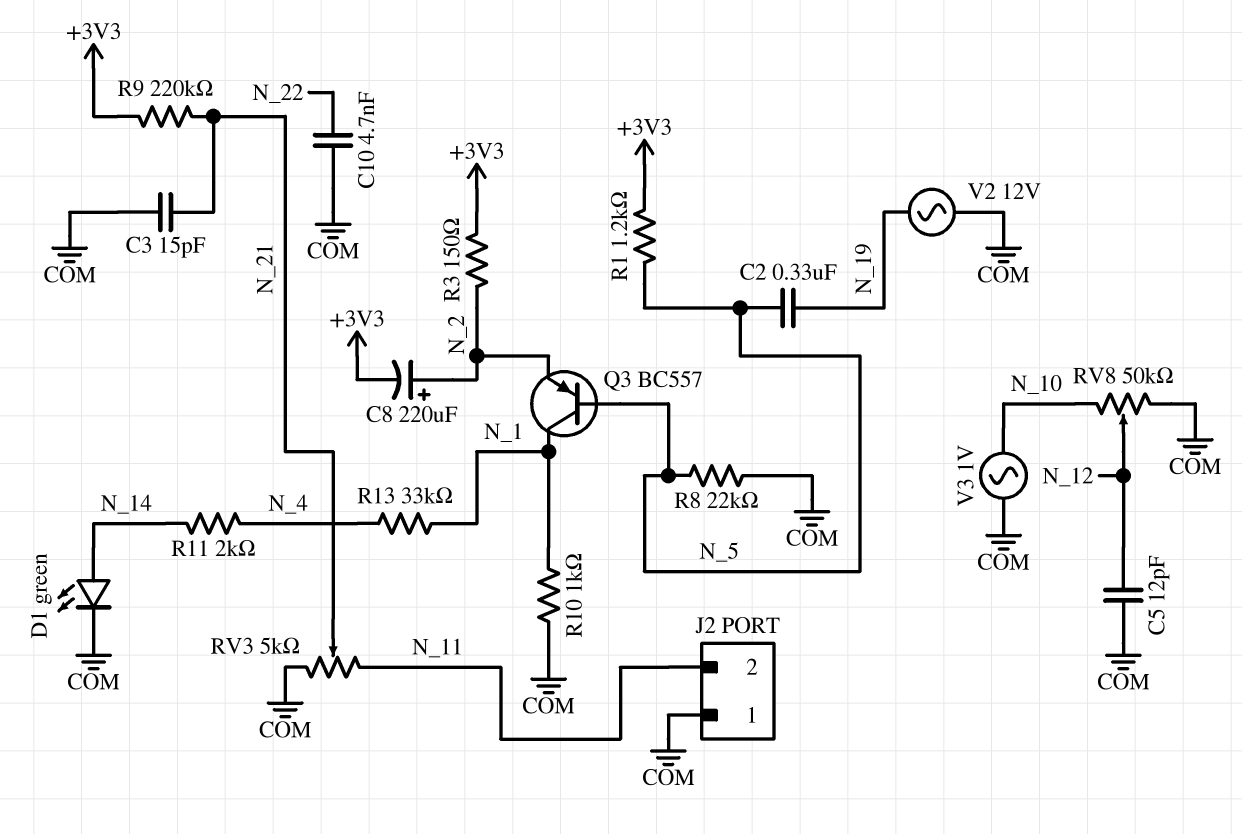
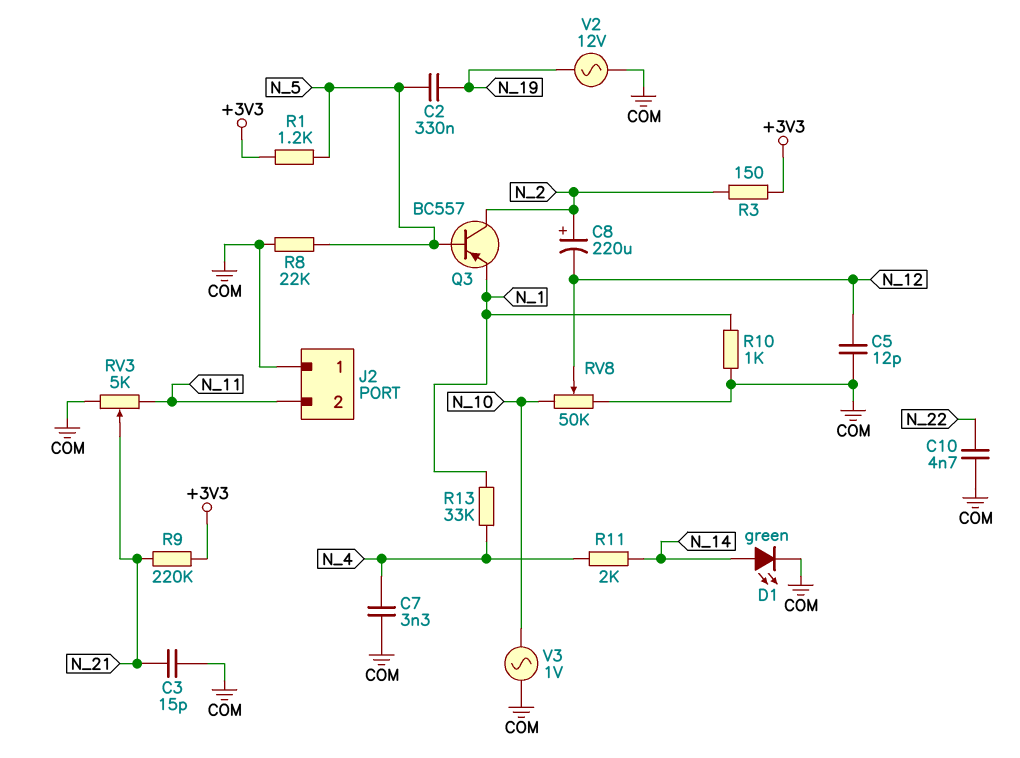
C7: none -> 3.3nF (COM, N_4)
C8: 220uF (plus N_2, minus +3V3) -> 220uF (plus N_2, minus N_12)
Q3: PNP BC557 (B N_5, C N_1, E N_2) -> PNP BC557 (B N_5, C N_2, E N_1)

